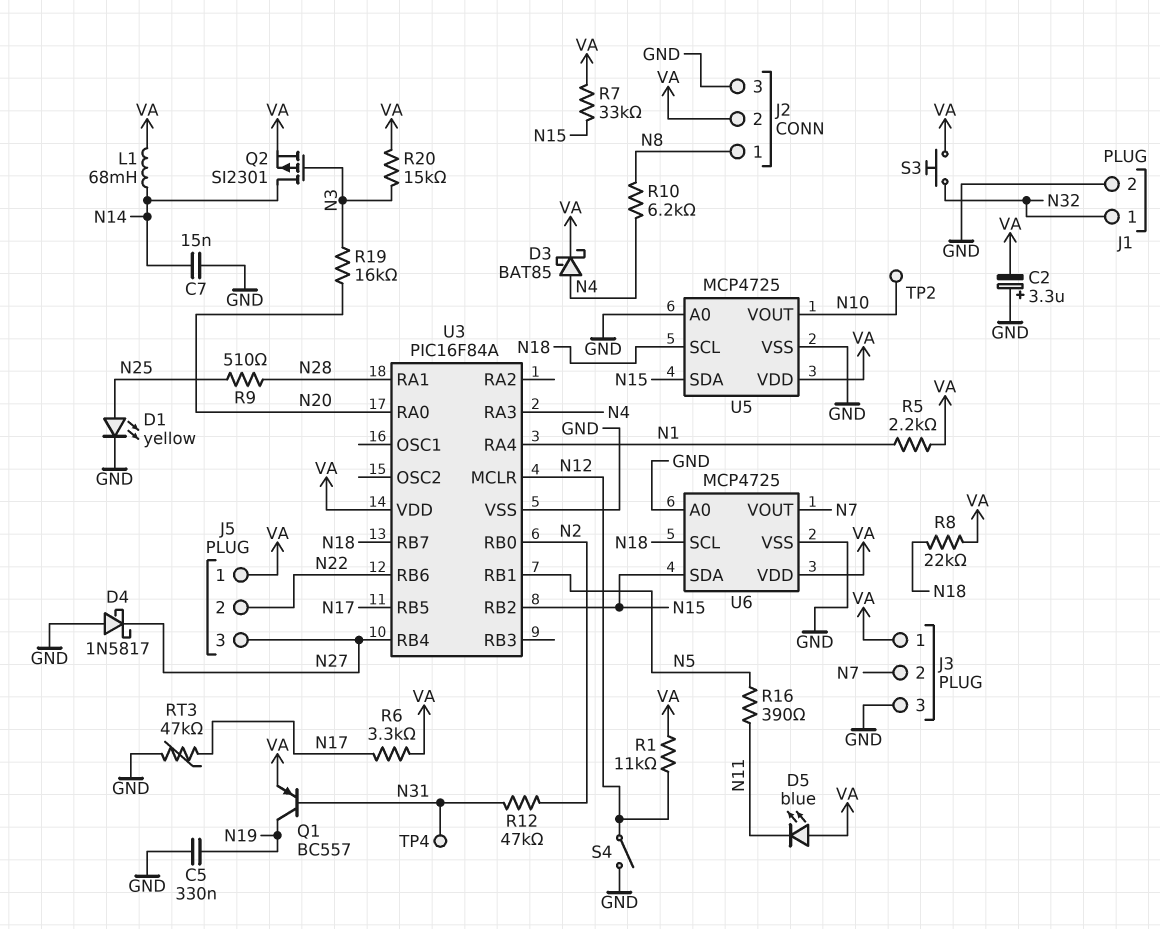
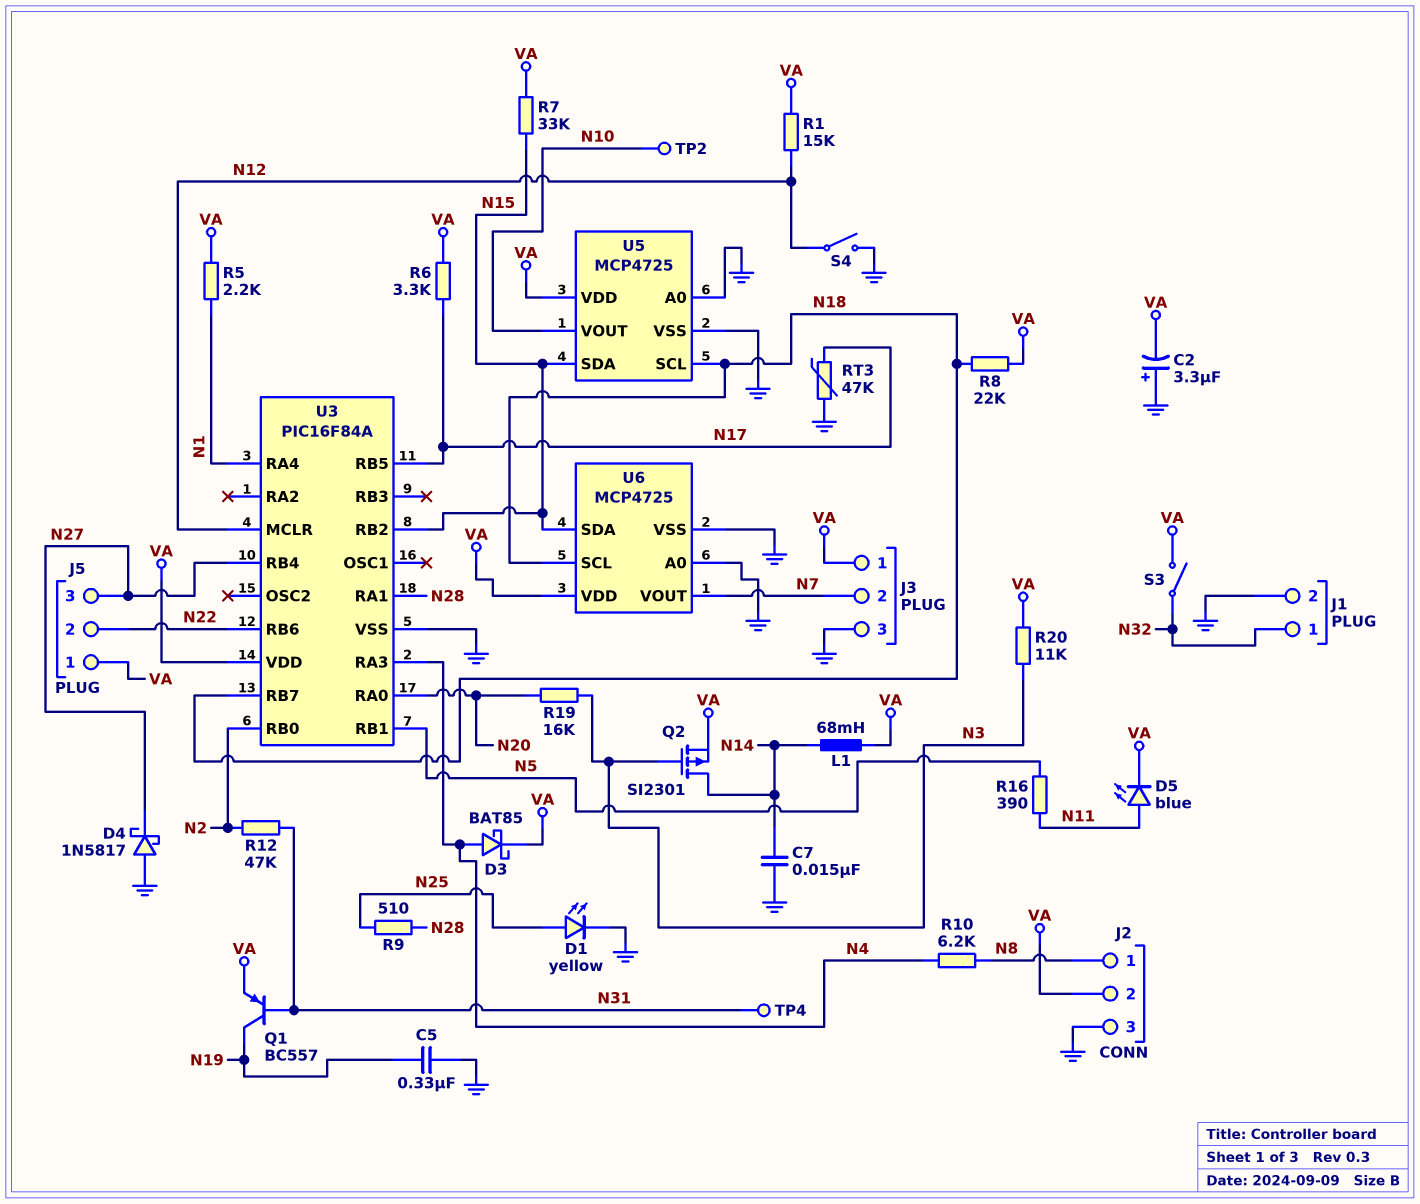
D5: LED blue (A VA, K N11) -> LED blue (A N11, K VA)
R1: 11k (N12, VA) -> 15k (N12, VA)
R20: 15k (N3, VA) -> 11k (N3, VA)
S3: button (N32, VA) -> switch (N32, VA)

